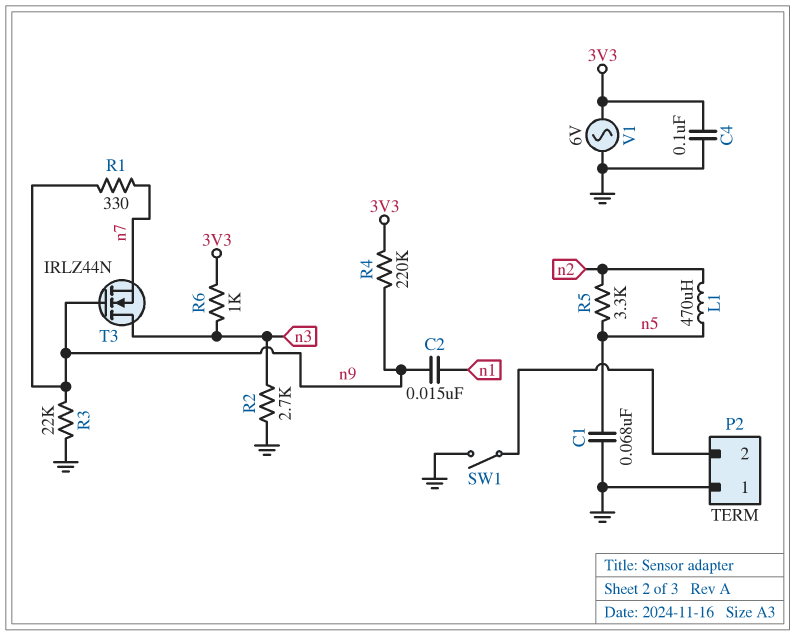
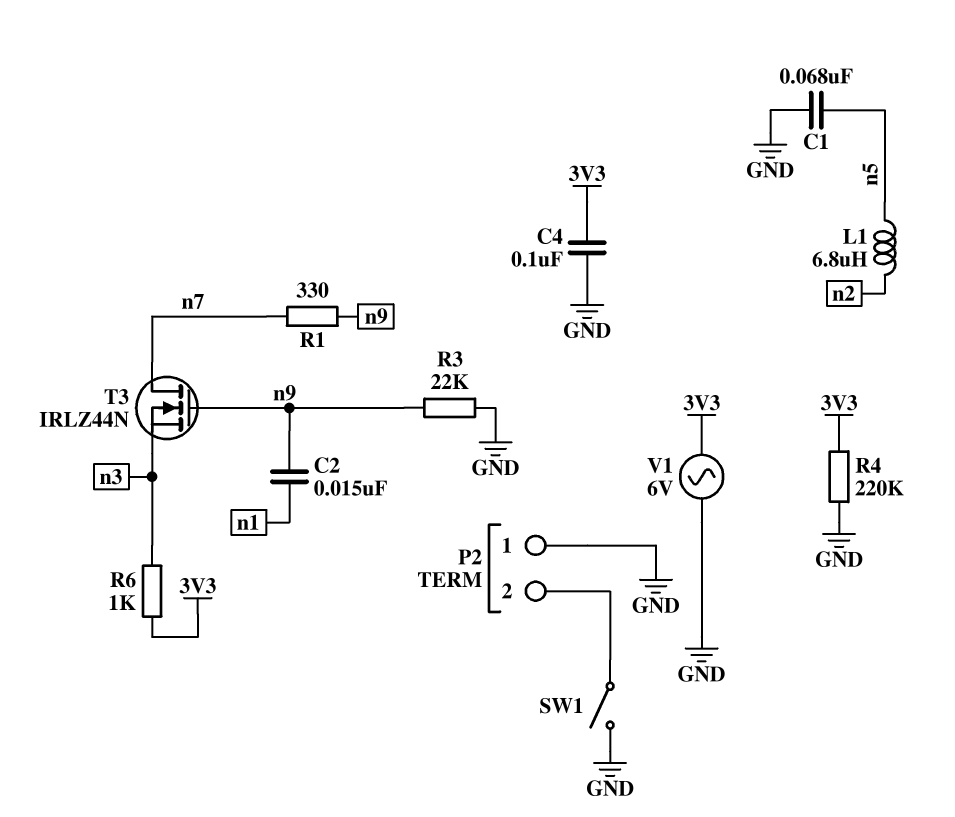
L1: 470uH (n2, n5) -> 6.8uH (n2, n5)
R2: 2.7k (GND, n3) -> none
R4: 220k (3V3, n9) -> 220k (3V3, GND)
R5: 3.3k (n2, n5) -> none
T3: NMOS IRLZ44N (G n9, D n3, S n7) -> NMOS IRLZ44N (G n9, D n7, S n3)

